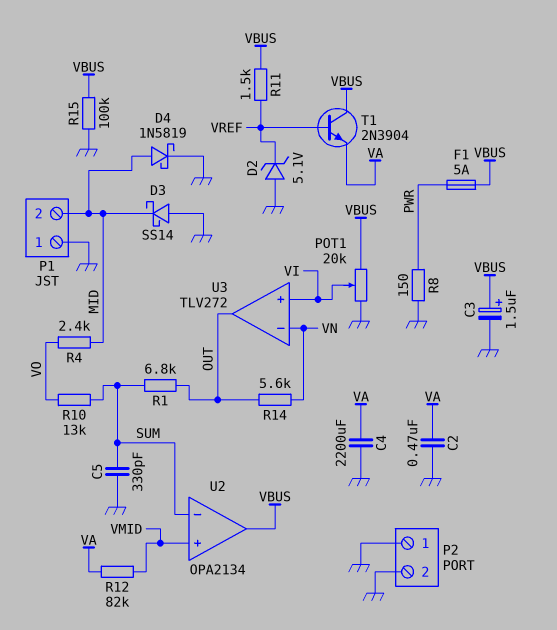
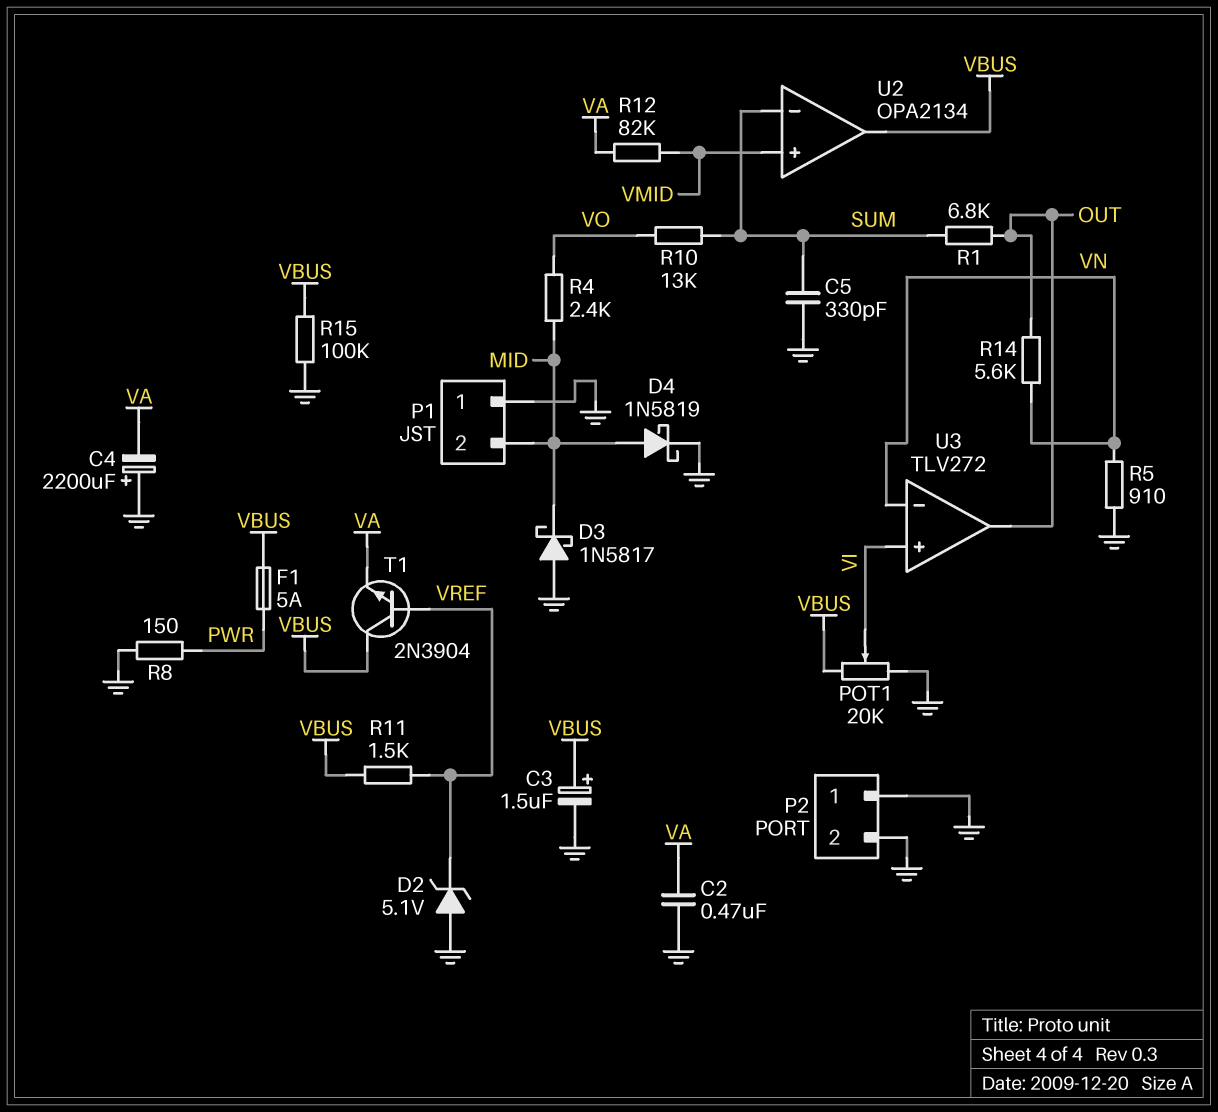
C4: 2200uF (GND, VA) -> 2200uF (plus GND, minus VA)
D3: schottky SS14 (A GND, K MID) -> schottky 1N5817 (A GND, K MID)
R5: none -> 910 (GND, VN)

